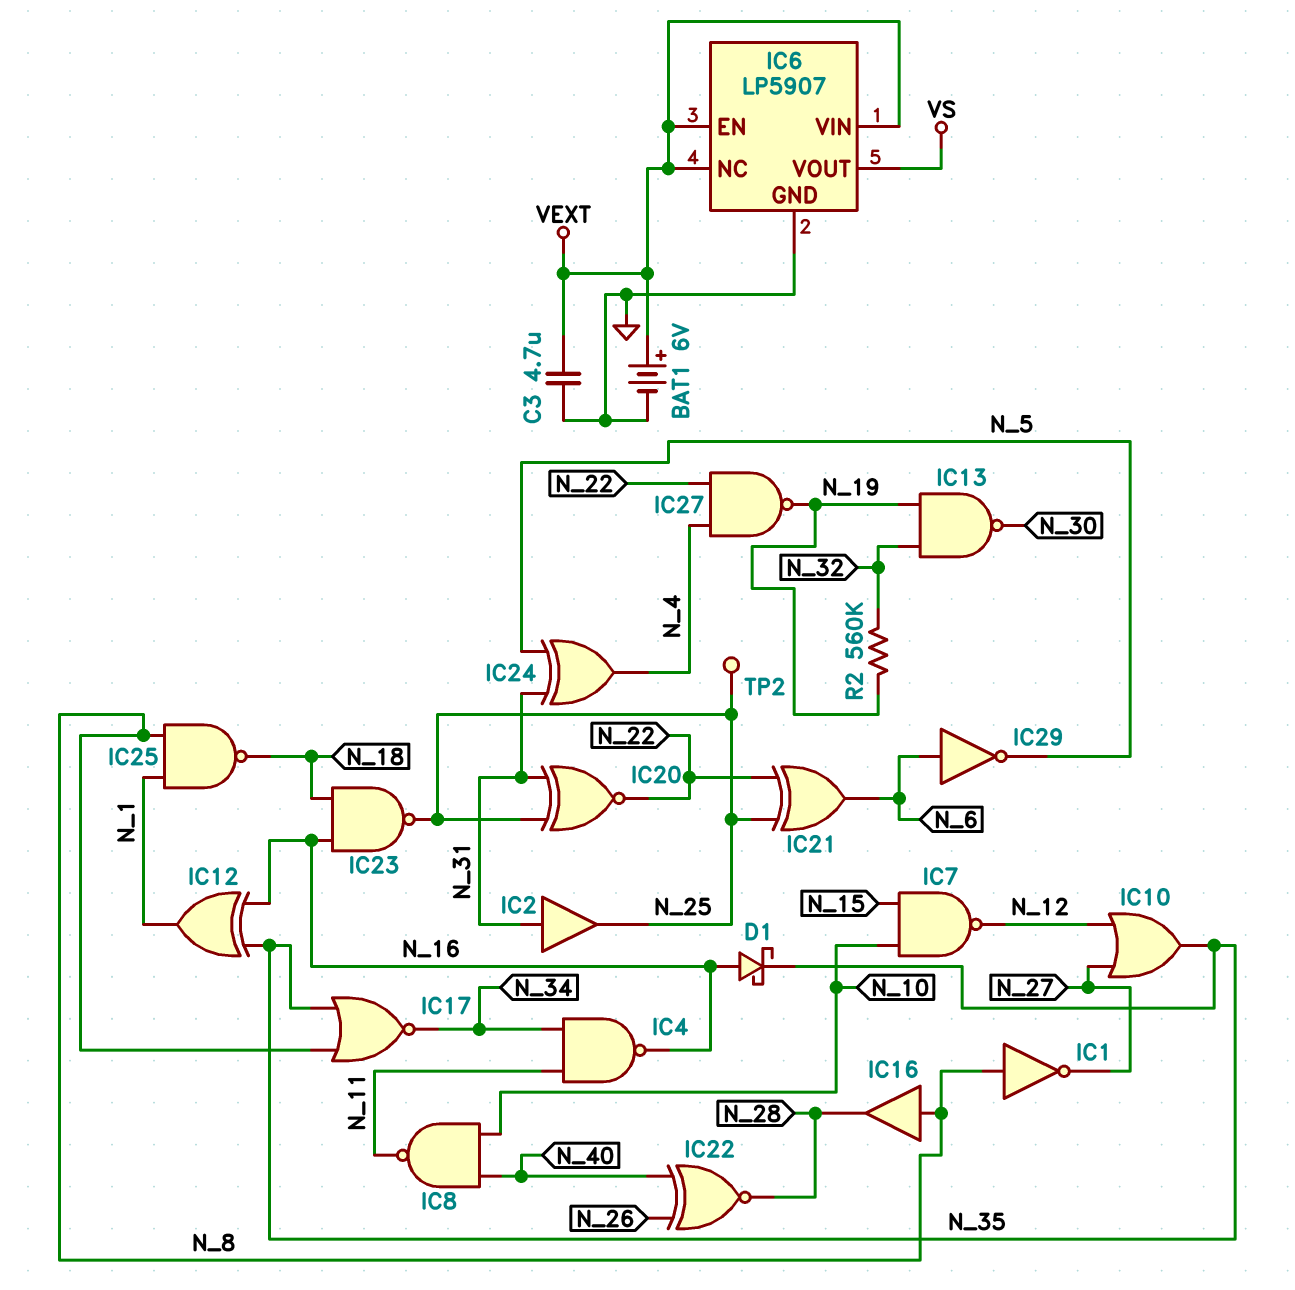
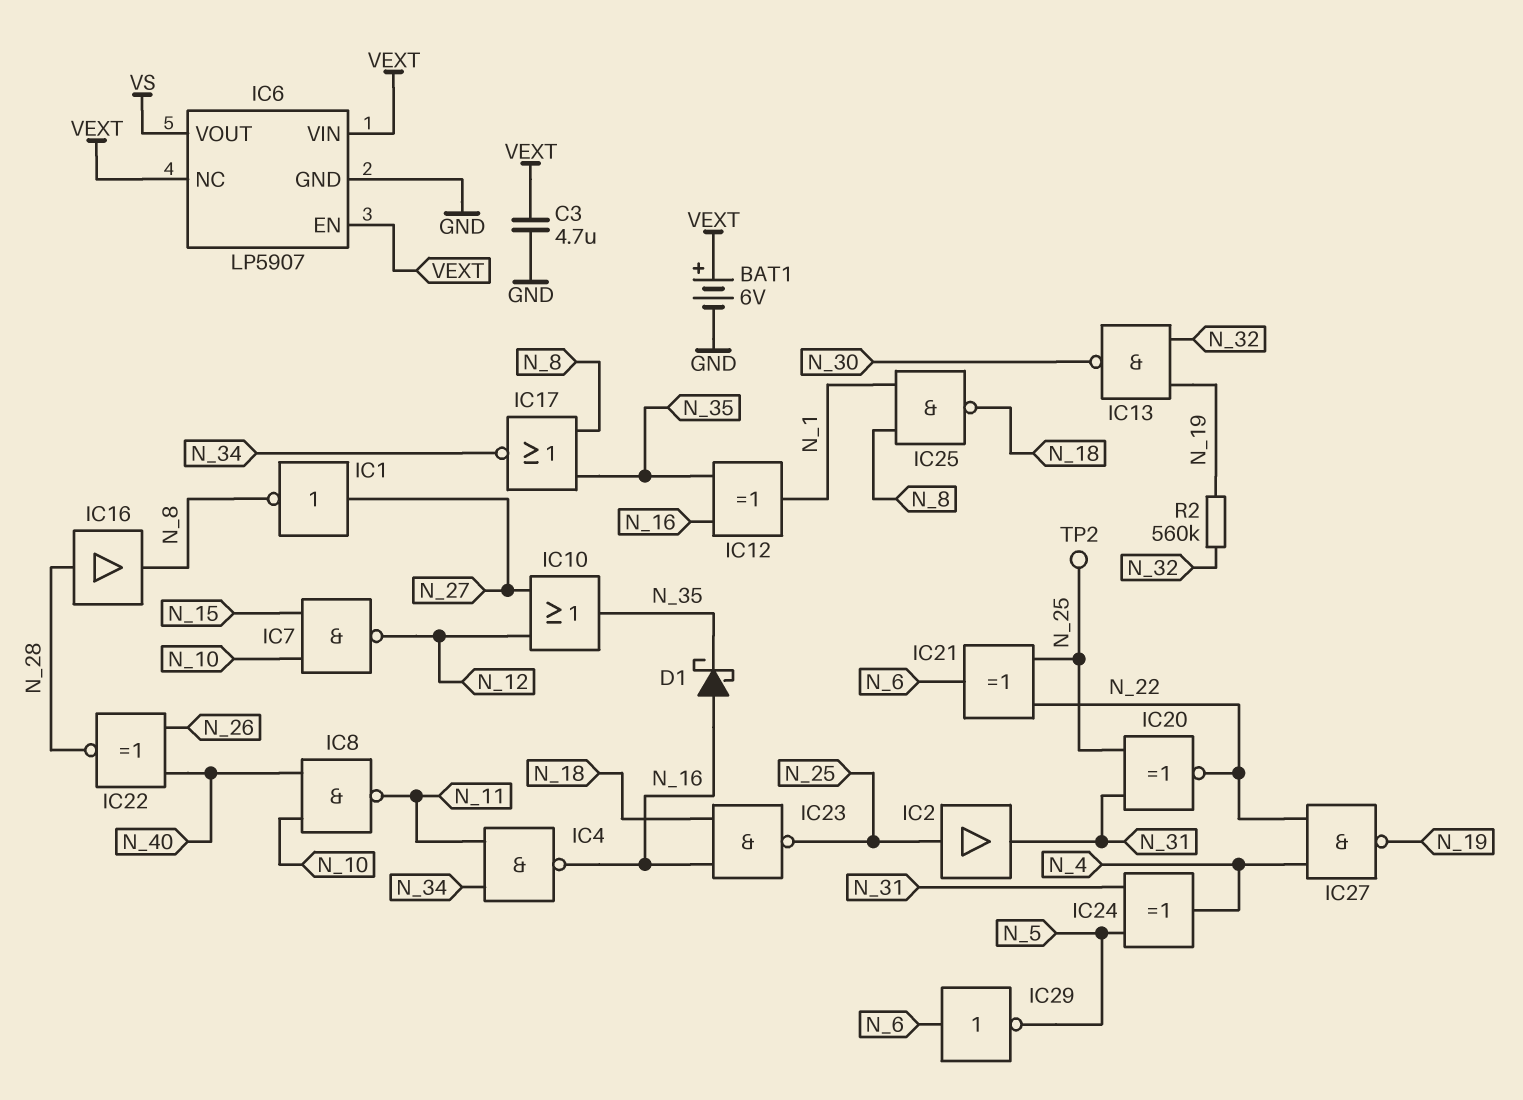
IC1: NOT (in N_8, out N_27) -> NOT (in N_27, out N_8)
IC2: buffer (in N_31, out N_25) -> buffer (in N_25, out N_31)
IC16: buffer (in N_8, out N_28) -> buffer (in N_28, out N_8)

